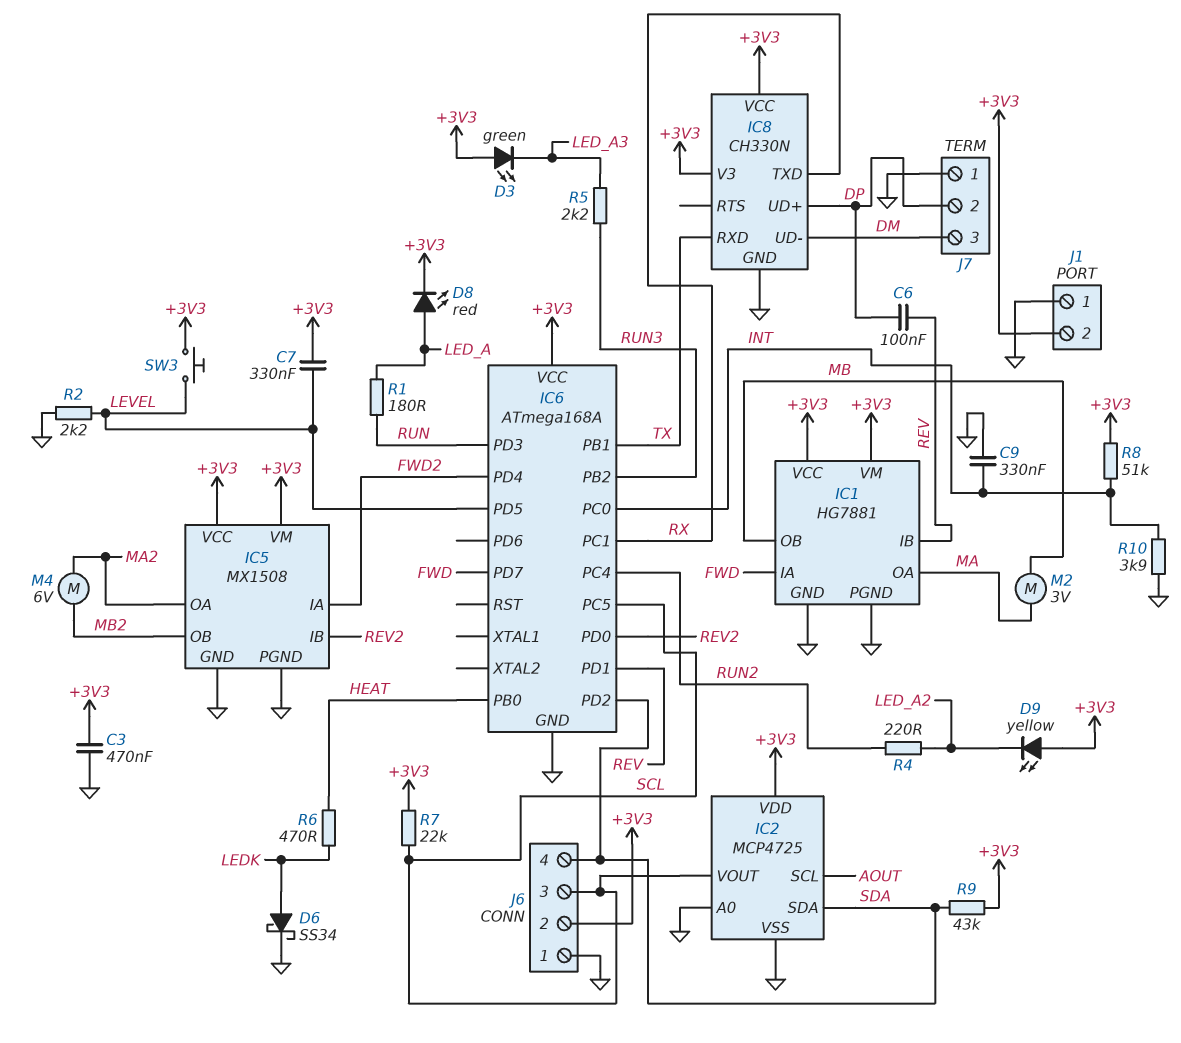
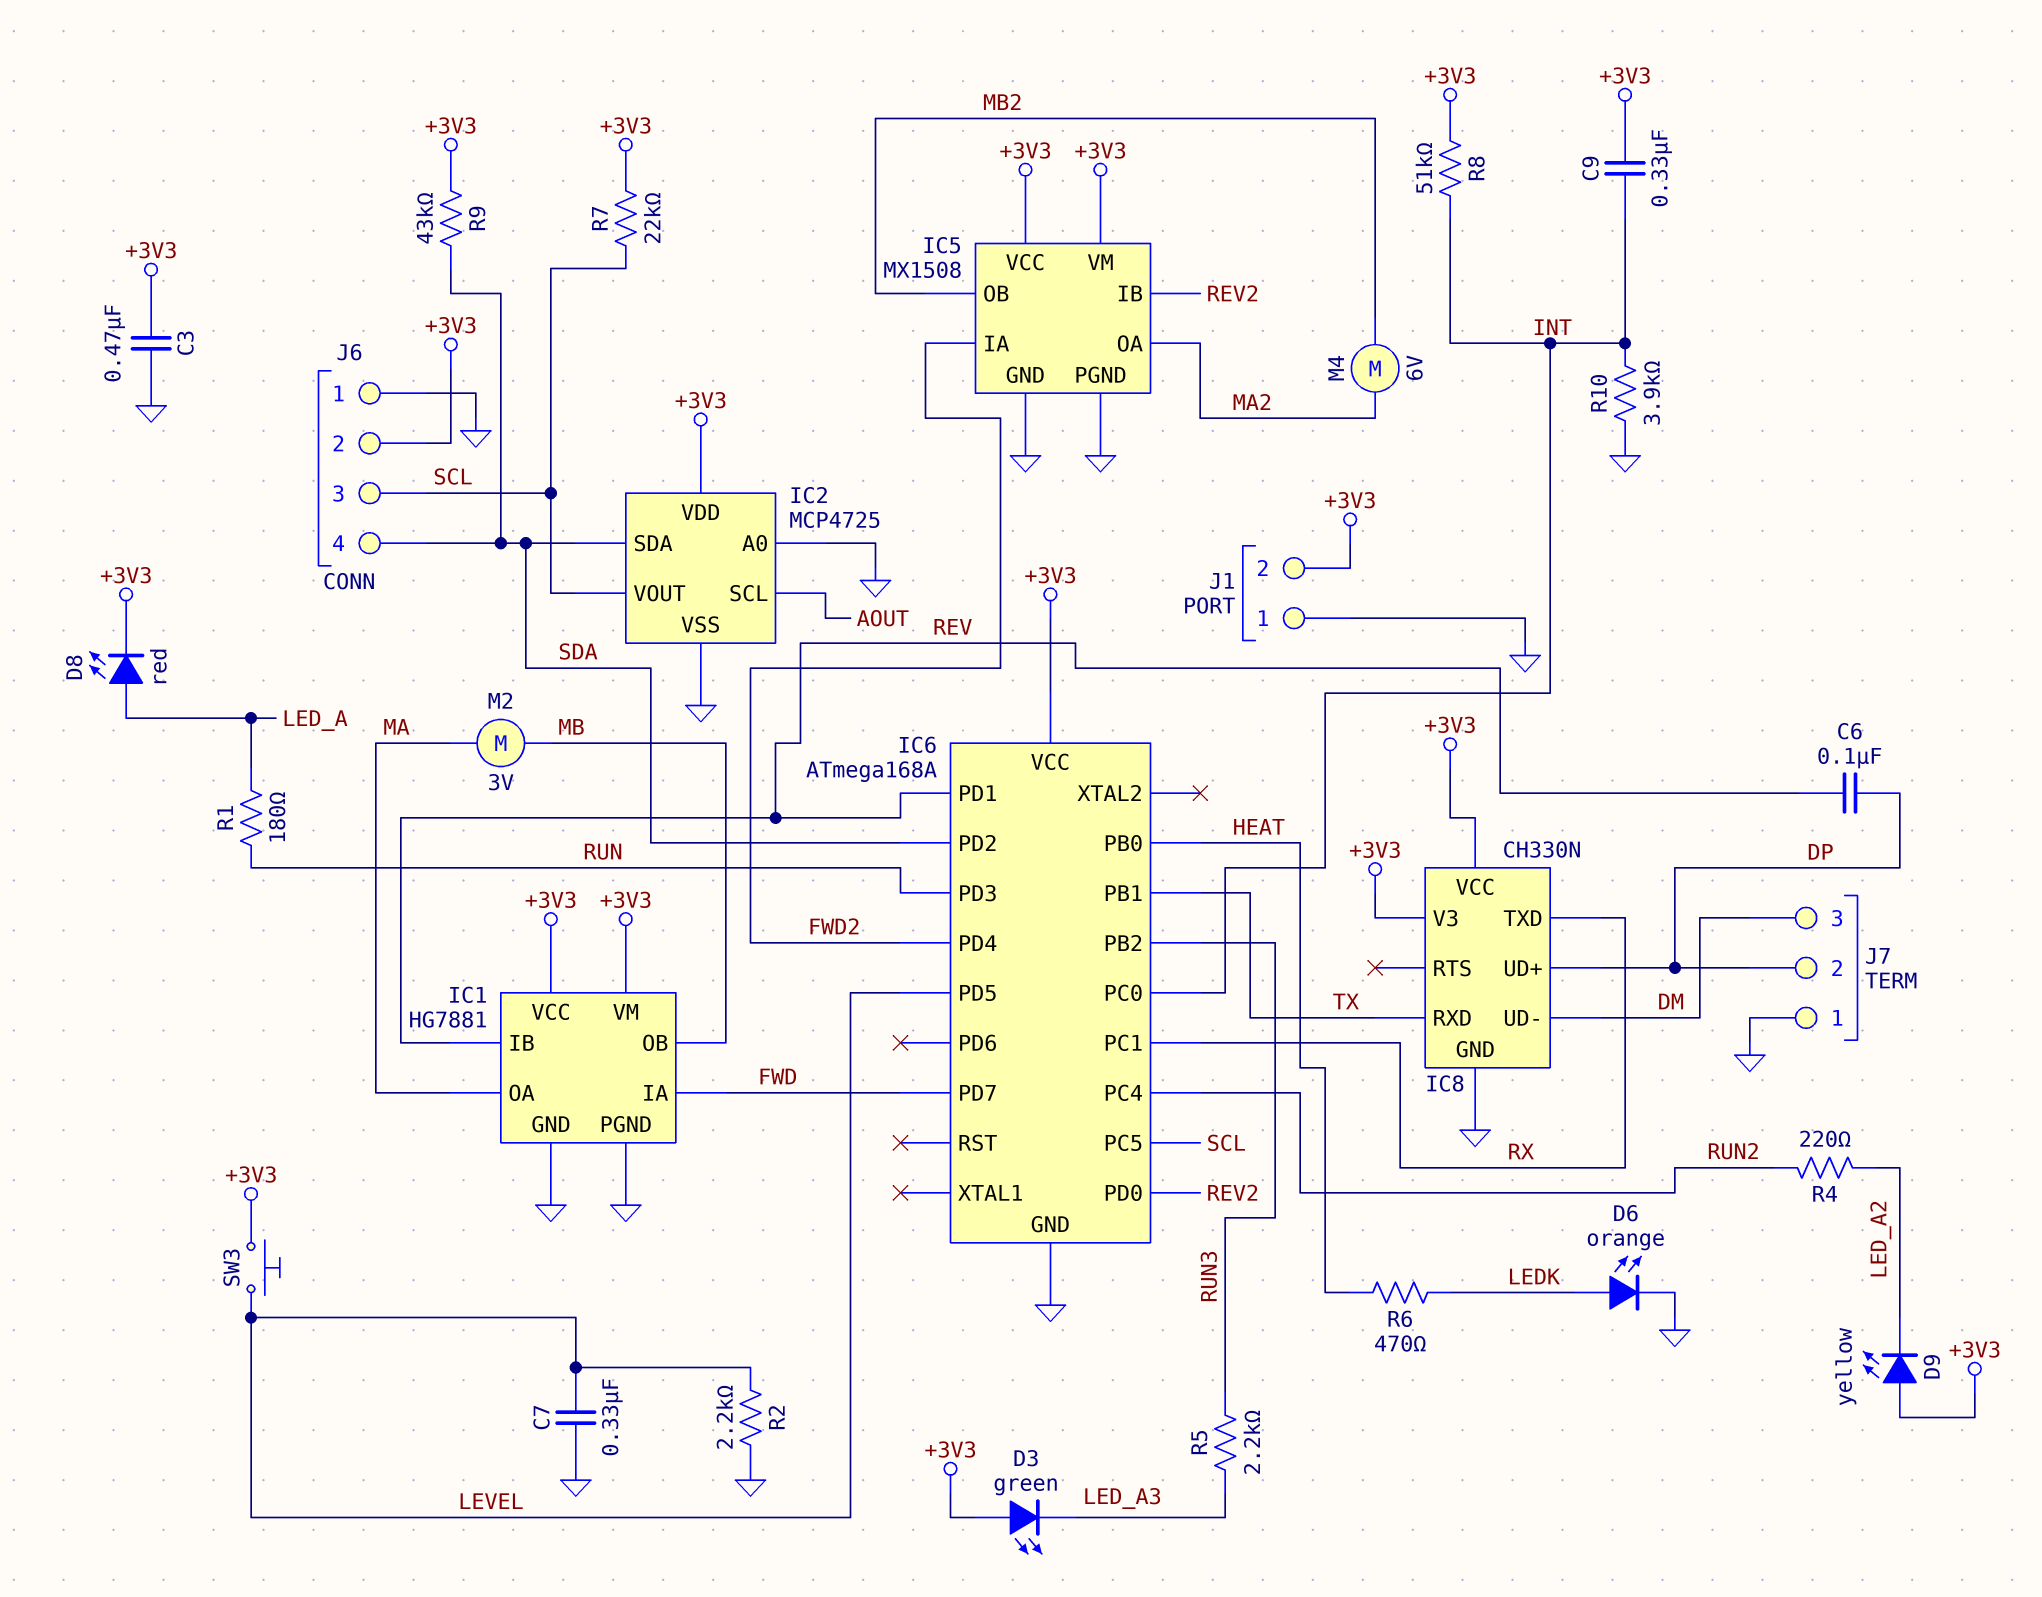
C7: 330nF (+3V3, LEVEL) -> 330nF (GND, LEVEL)
C9: 330nF (GND, INT) -> 330nF (+3V3, INT)
D6: schottky SS34 (A LEDK, K GND) -> LED orange (A LEDK, K GND)

